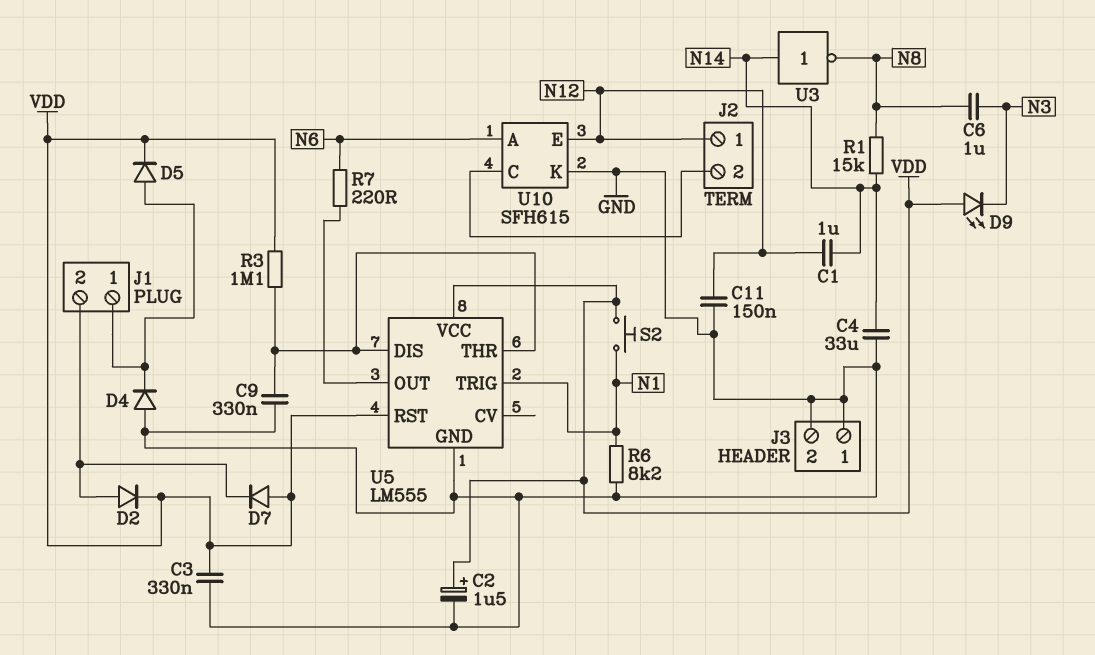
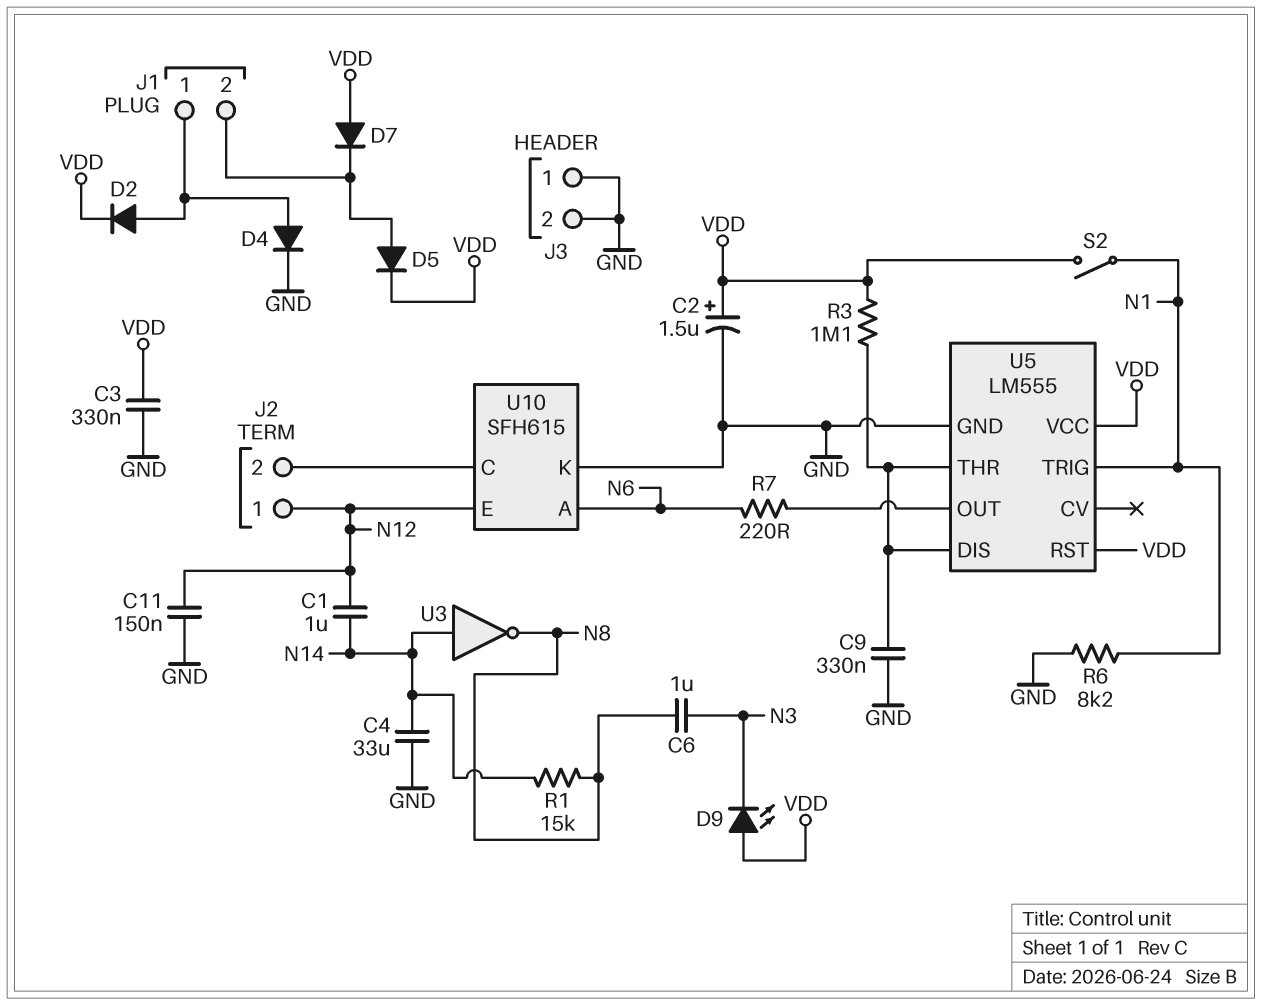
D2: diode (A J1/2, K VDD) -> diode (A J1/1, K VDD)
D4: diode (A GND, K J1/1) -> diode (A J1/1, K GND)
D5: diode (A J1/1, K VDD) -> diode (A J1/2, K VDD)
S2: button (N1, VDD) -> switch (N1, VDD)

